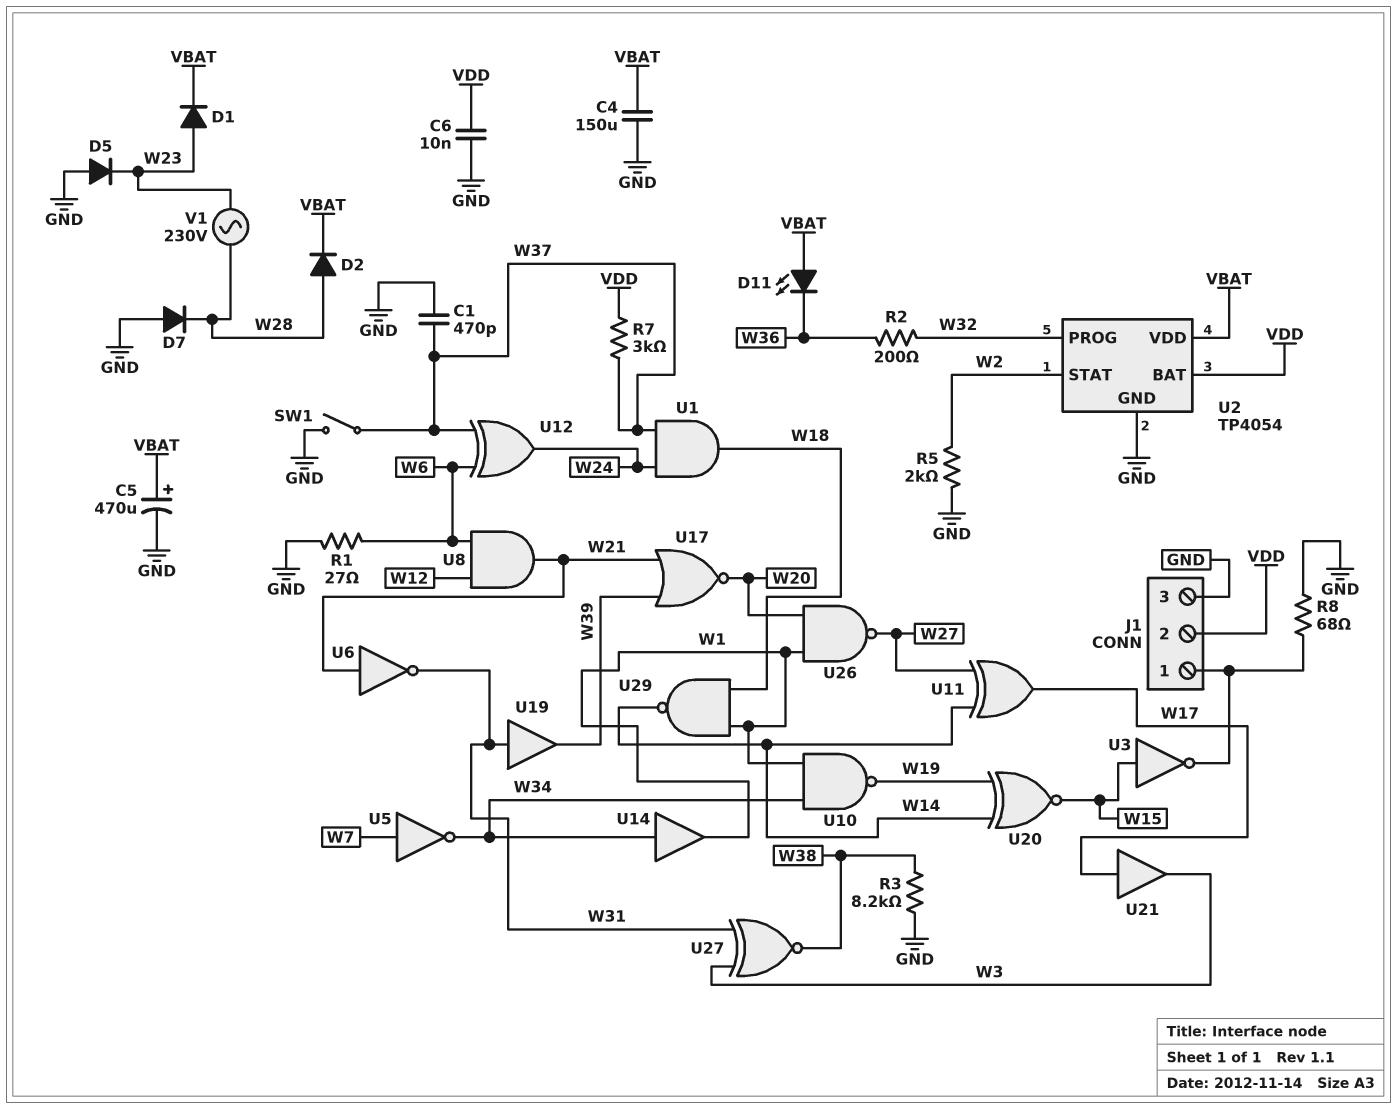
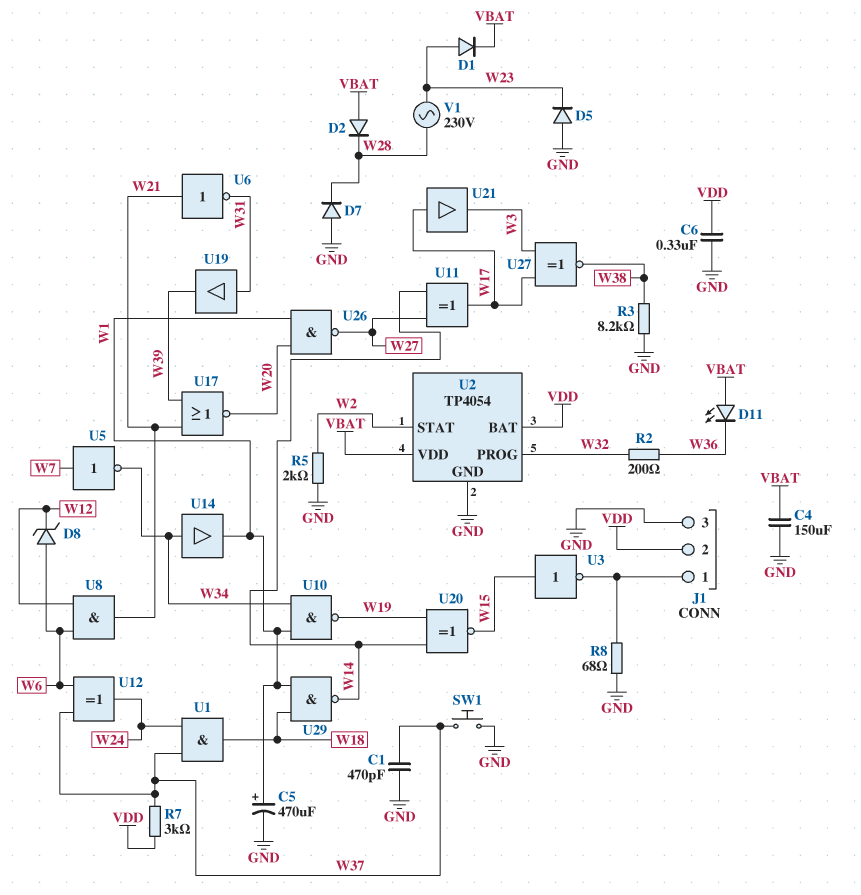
C5: 470uF (plus VBAT, minus GND) -> 470uF (plus W1, minus GND)
C6: 10nF (GND, VDD) -> 330nF (GND, VDD)
D2: diode (A W28, K VBAT) -> diode (A VBAT, K W28)
D8: none -> zener (A W6, K W12)
R1: 27 (GND, W6) -> none
SW1: switch (GND, W37) -> button (GND, W37)
U27: XNOR (in W3, in W31, out W38) -> XNOR (in W3, in W17, out W38)

